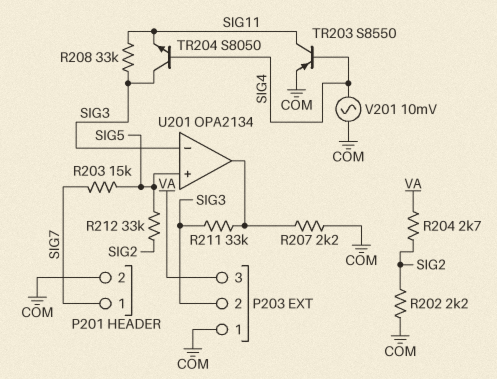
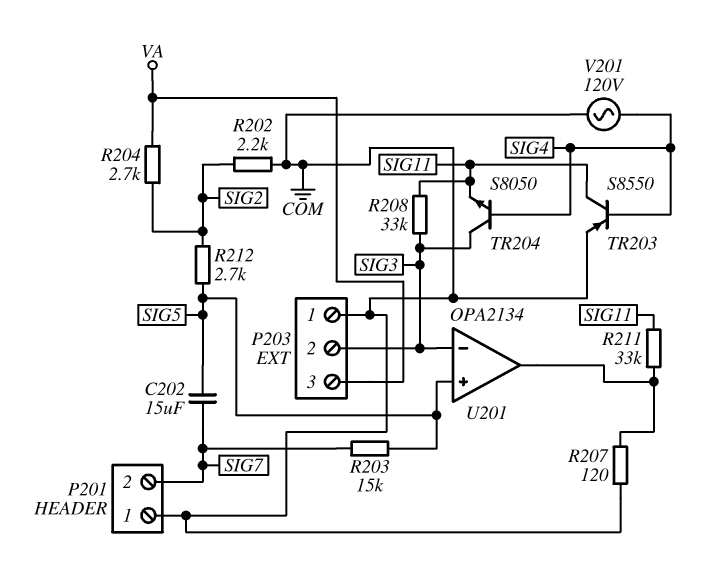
C202: none -> 15uF (SIG5, SIG7)
P201 pin 1: SIG7 -> COM
P201 pin 2: COM -> SIG7
R207: 2.2k (COM, U201/out) -> 120 (COM, U201/out)
R211: 33k (SIG3, U201/out) -> 33k (SIG11, U201/out)
R212: 33k (SIG2, SIG5) -> 2.7k (SIG2, SIG5)
V201: AC 10mV (COM, SIG4) -> AC 120V (COM, SIG4)

